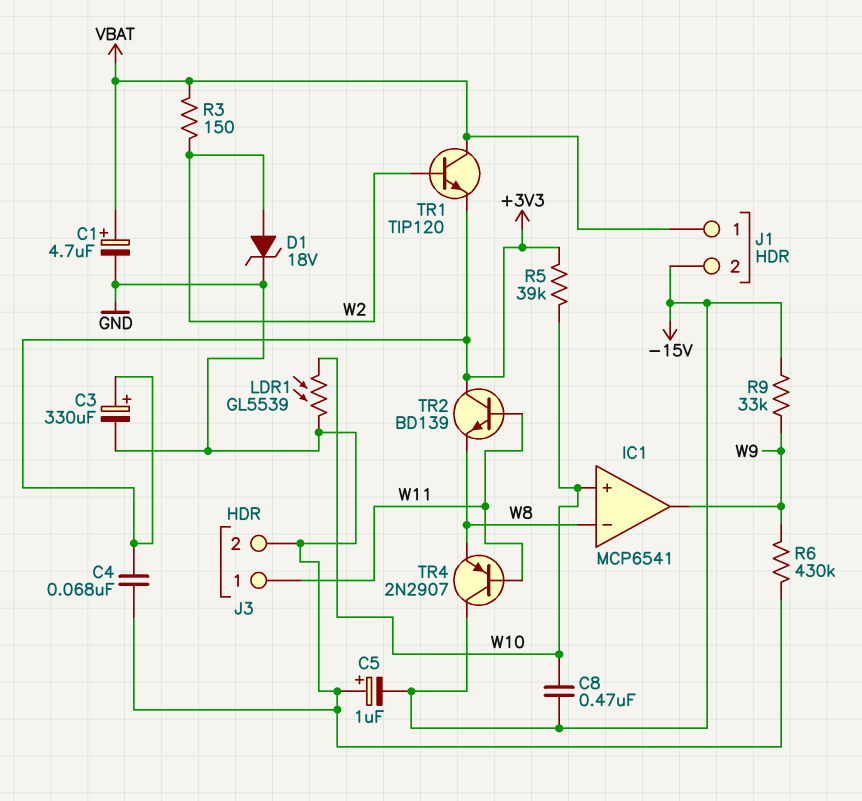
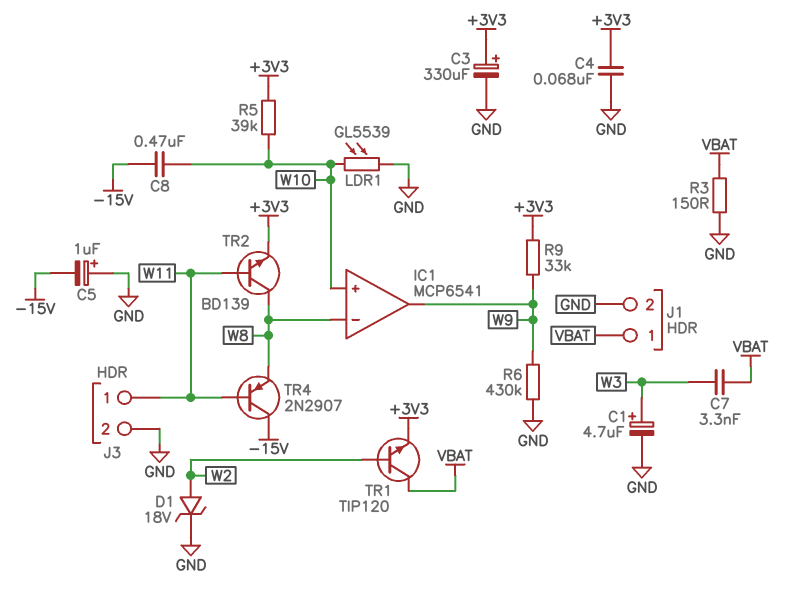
C1: 4.7uF (plus VBAT, minus GND) -> 4.7uF (plus W3, minus GND)
C7: none -> 3.3nF (VBAT, W3)
J1 pin 2: -15V -> GND
R3: 150 (VBAT, W2) -> 150 (GND, VBAT)
R9: 33k (-15V, W9) -> 33k (+3V3, W9)
TR2: NPN BD139 (B W11, C +3V3, E W8) -> NPN BD139 (B W11, C W8, E +3V3)

